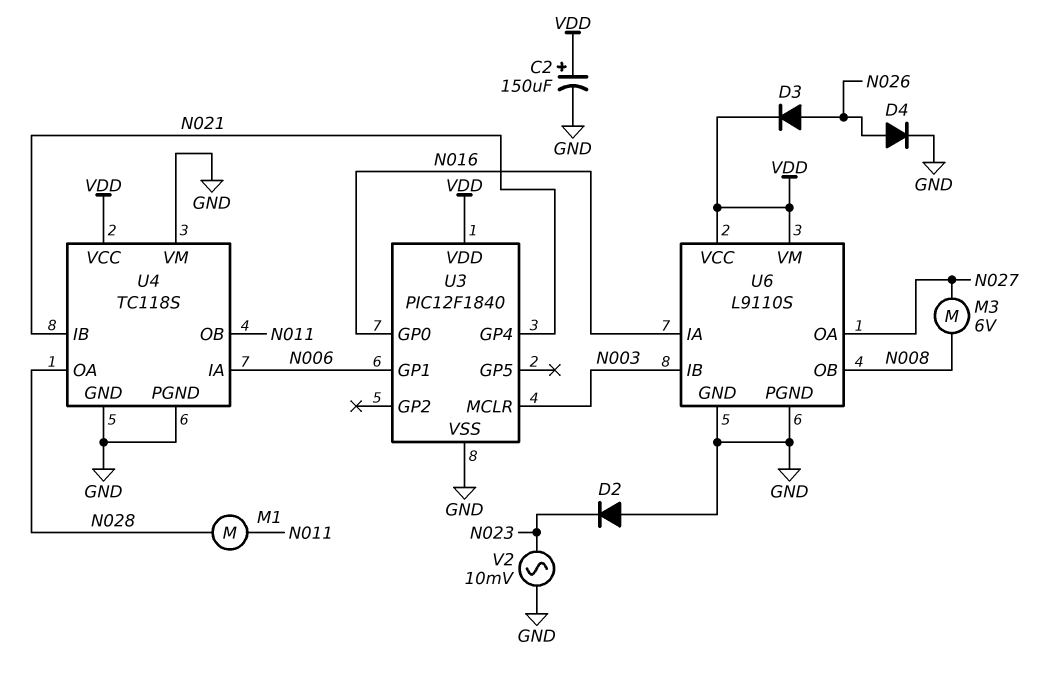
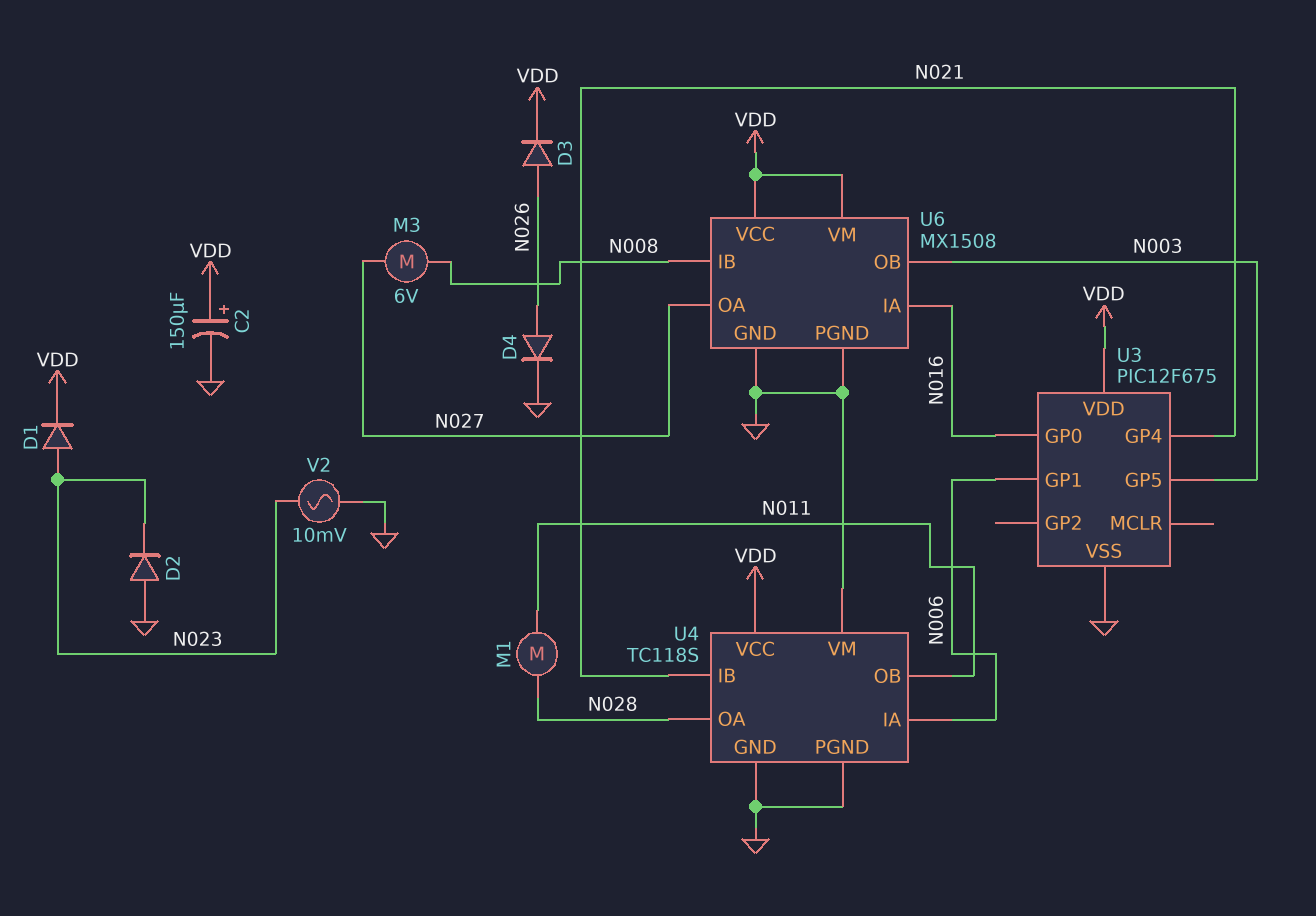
D1: none -> diode (A N023, K VDD)
U3: PIC12F1840 -> PIC12F675
U3 pin GP5: none -> N003
U3 pin MCLR: N003 -> none
U6: L9110S -> MX1508
U6 pin IB: N003 -> N008
U6 pin OB: N008 -> N003

